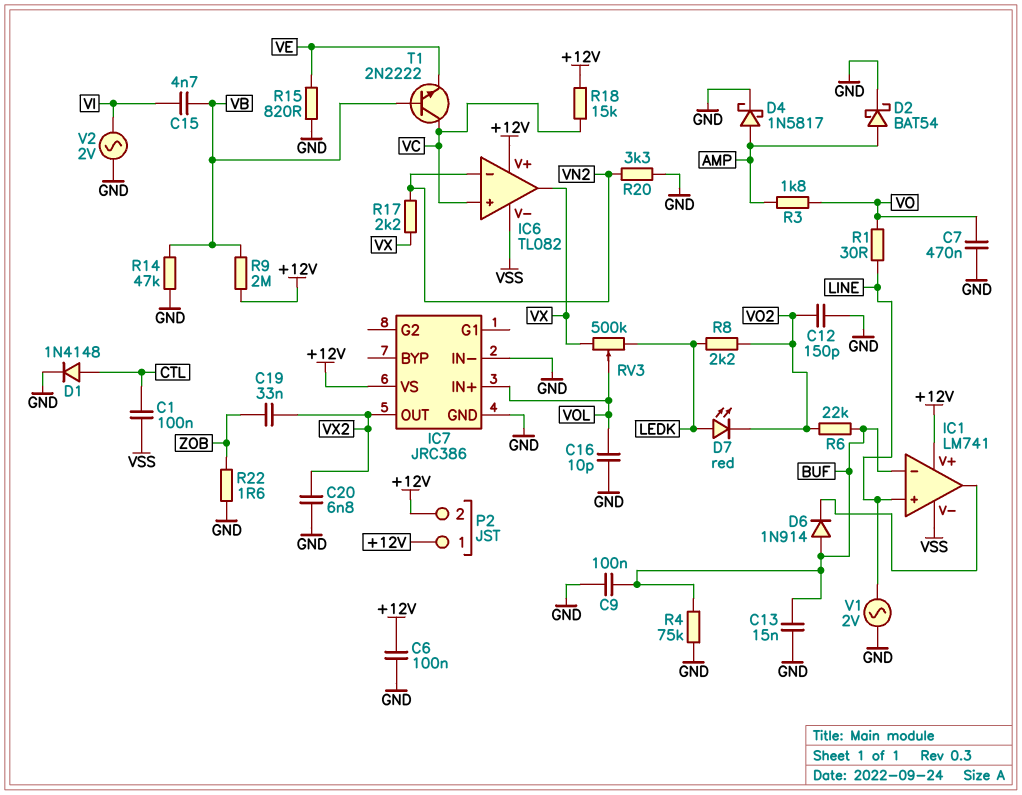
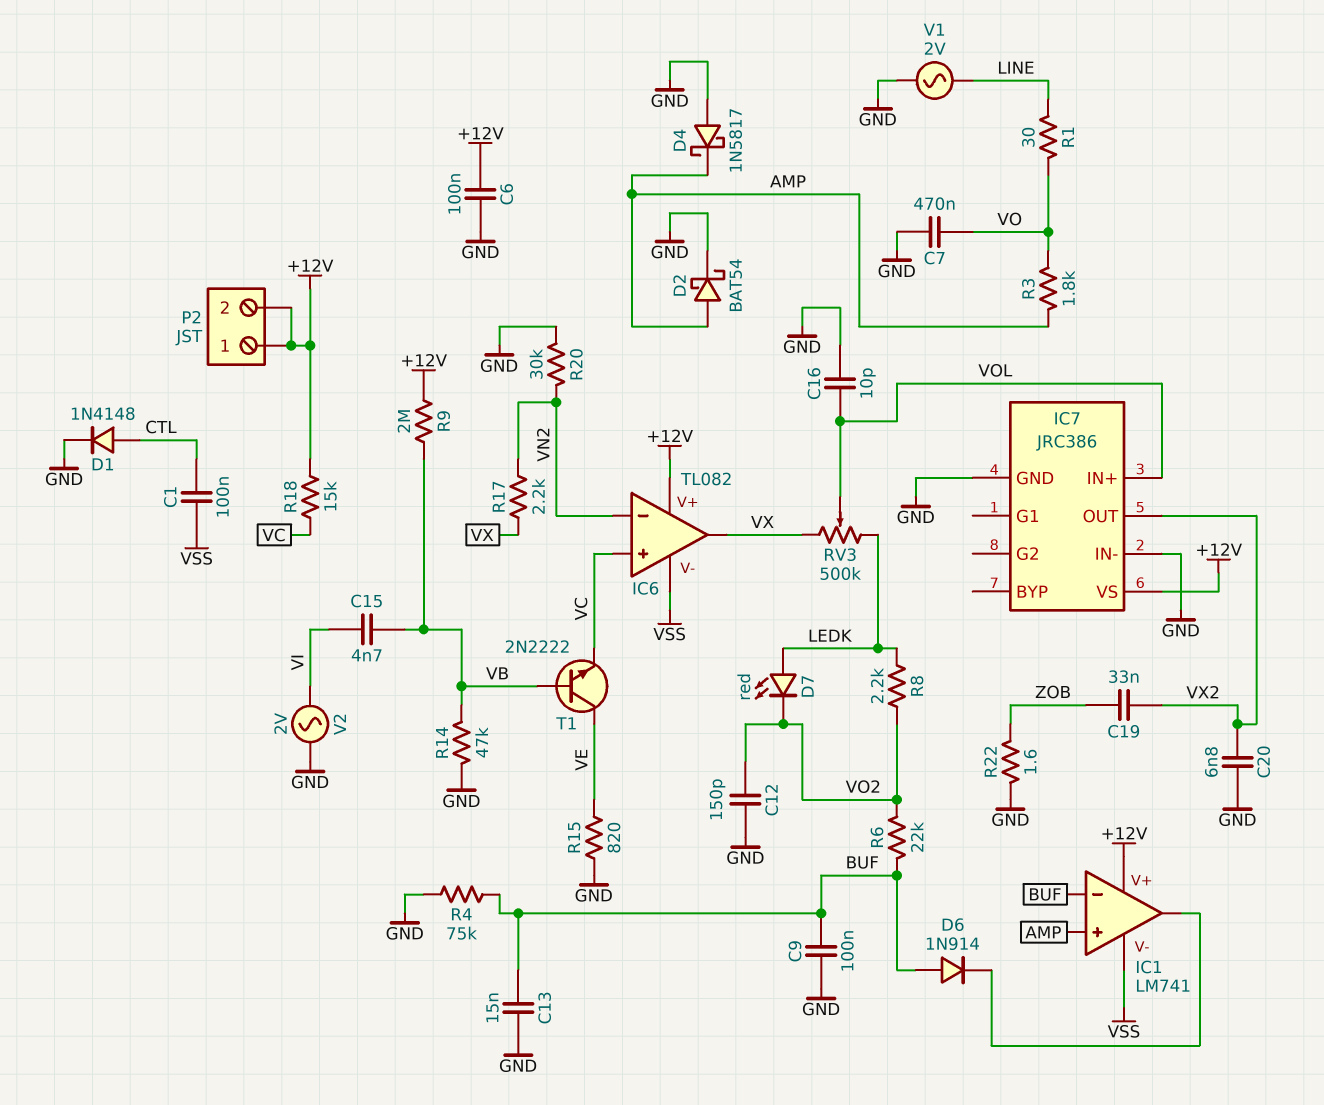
D4: schottky 1N5817 (A AMP, K GND) -> schottky 1N5817 (A GND, K AMP)
IC1 pin in+: LINE -> AMP
R20: 3.3k (GND, VN2) -> 30k (GND, VN2)
T1: NPN 2N2222 (B VB, C VC, E VE) -> NPN 2N2222 (B VB, C VE, E VC)

